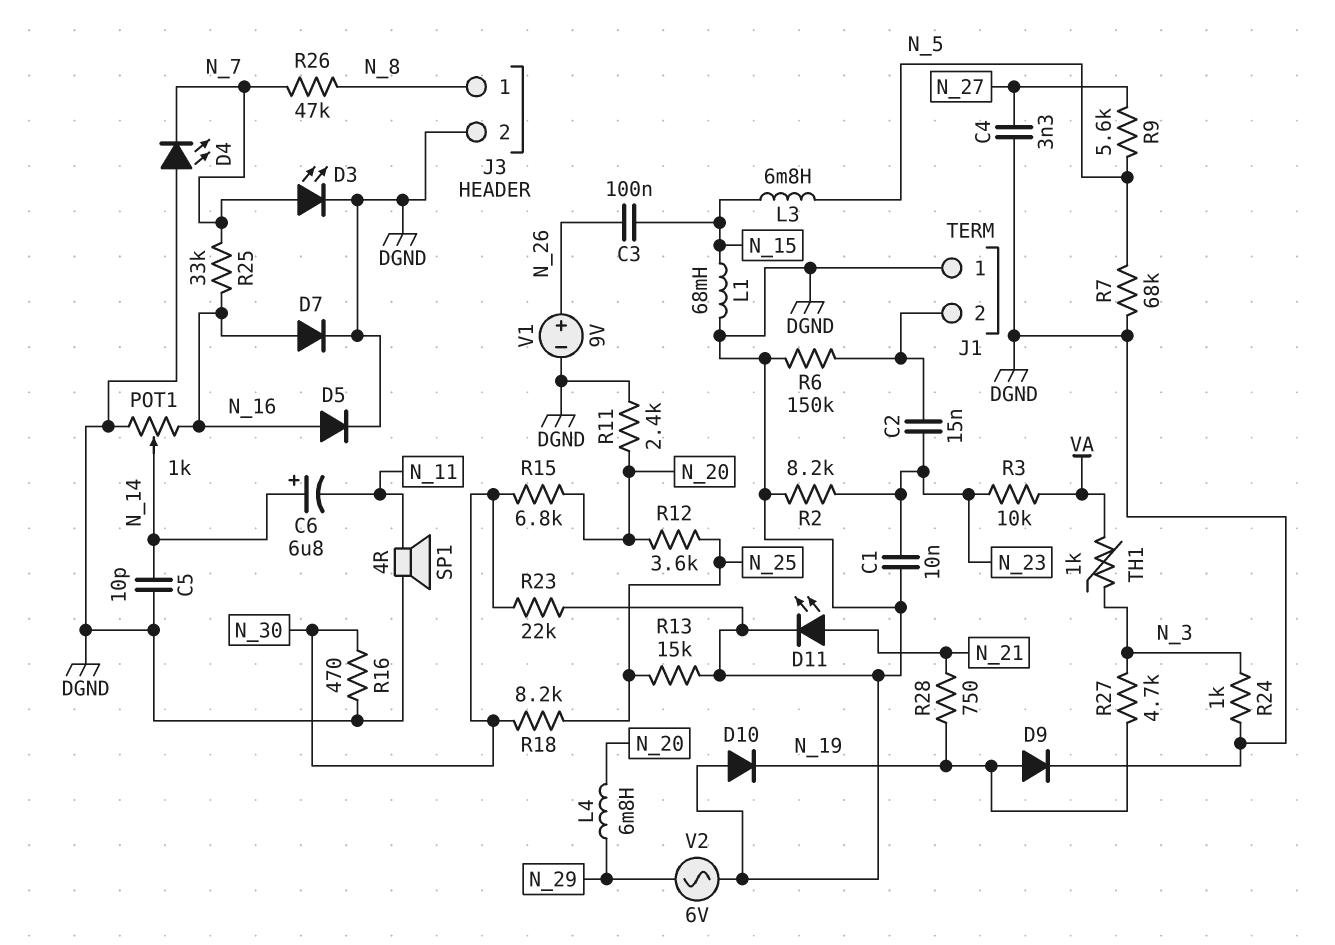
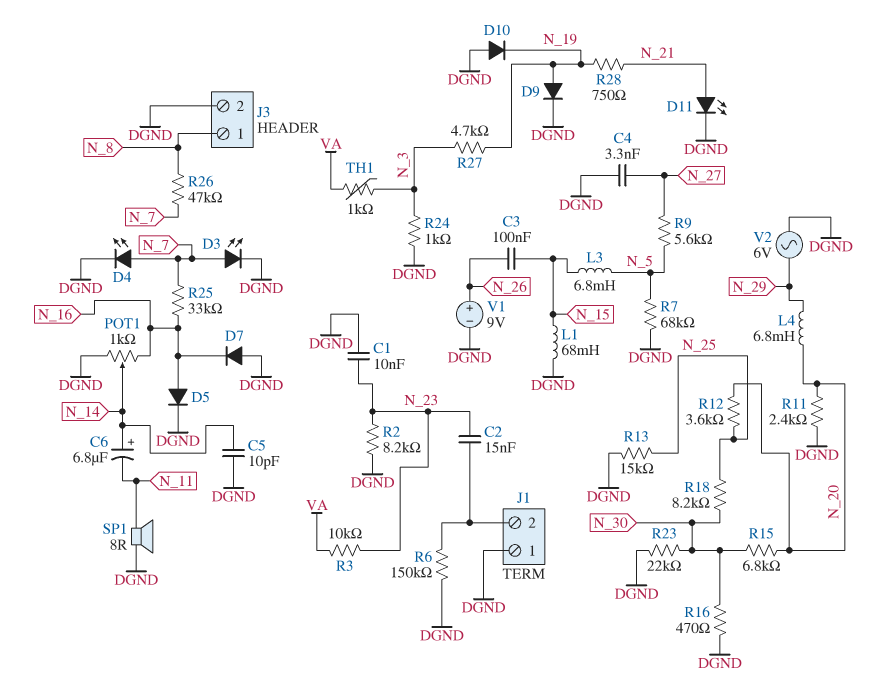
D4: LED (A DGND, K N_7) -> LED (A N_7, K DGND)
D7: diode (A N_16, K DGND) -> diode (A DGND, K N_16)
SP1: speaker 4R (DGND, N_11) -> speaker 8R (DGND, N_11)

